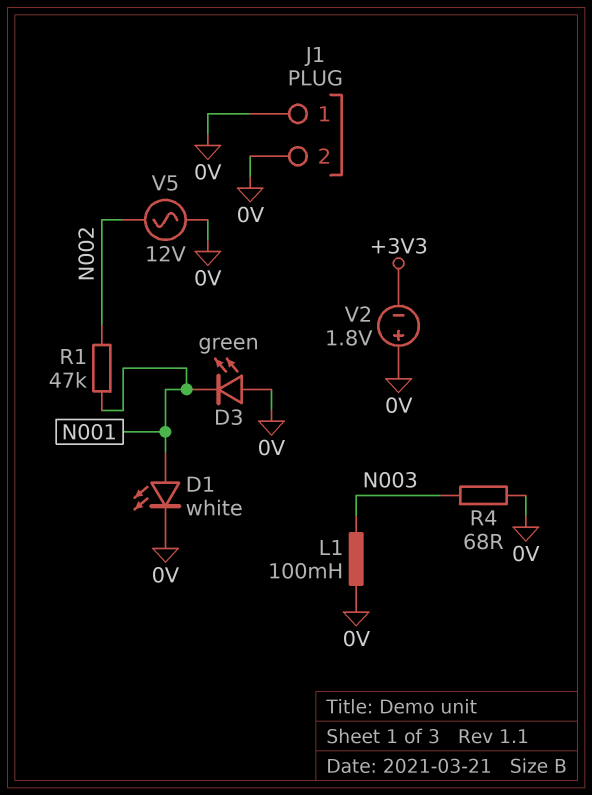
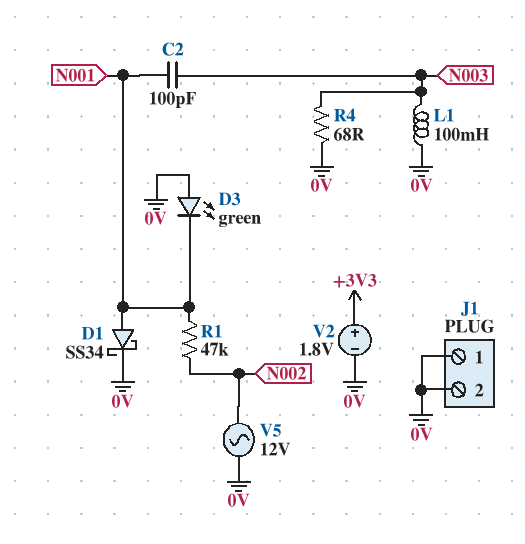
C2: none -> 100pF (N001, N003)
D1: LED white (A N001, K 0V) -> schottky SS34 (A N001, K 0V)
V2: 1.8V (plus 0V, minus +3V3) -> 1.8V (plus +3V3, minus 0V)

